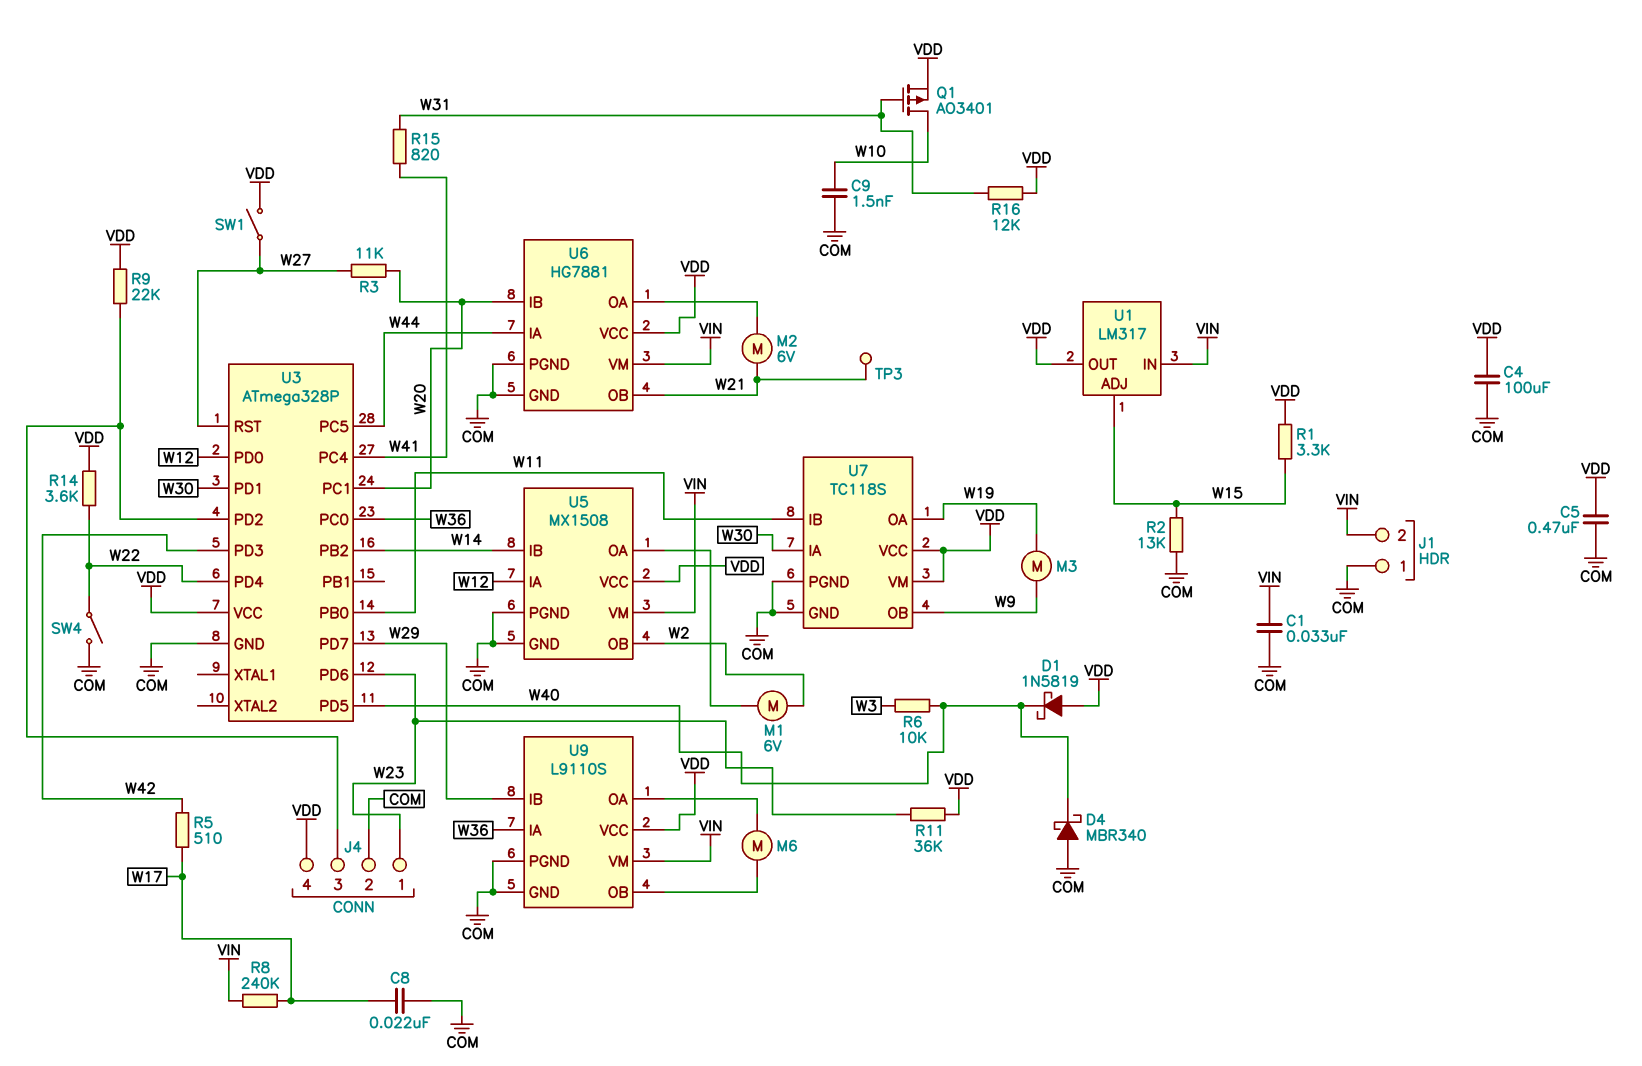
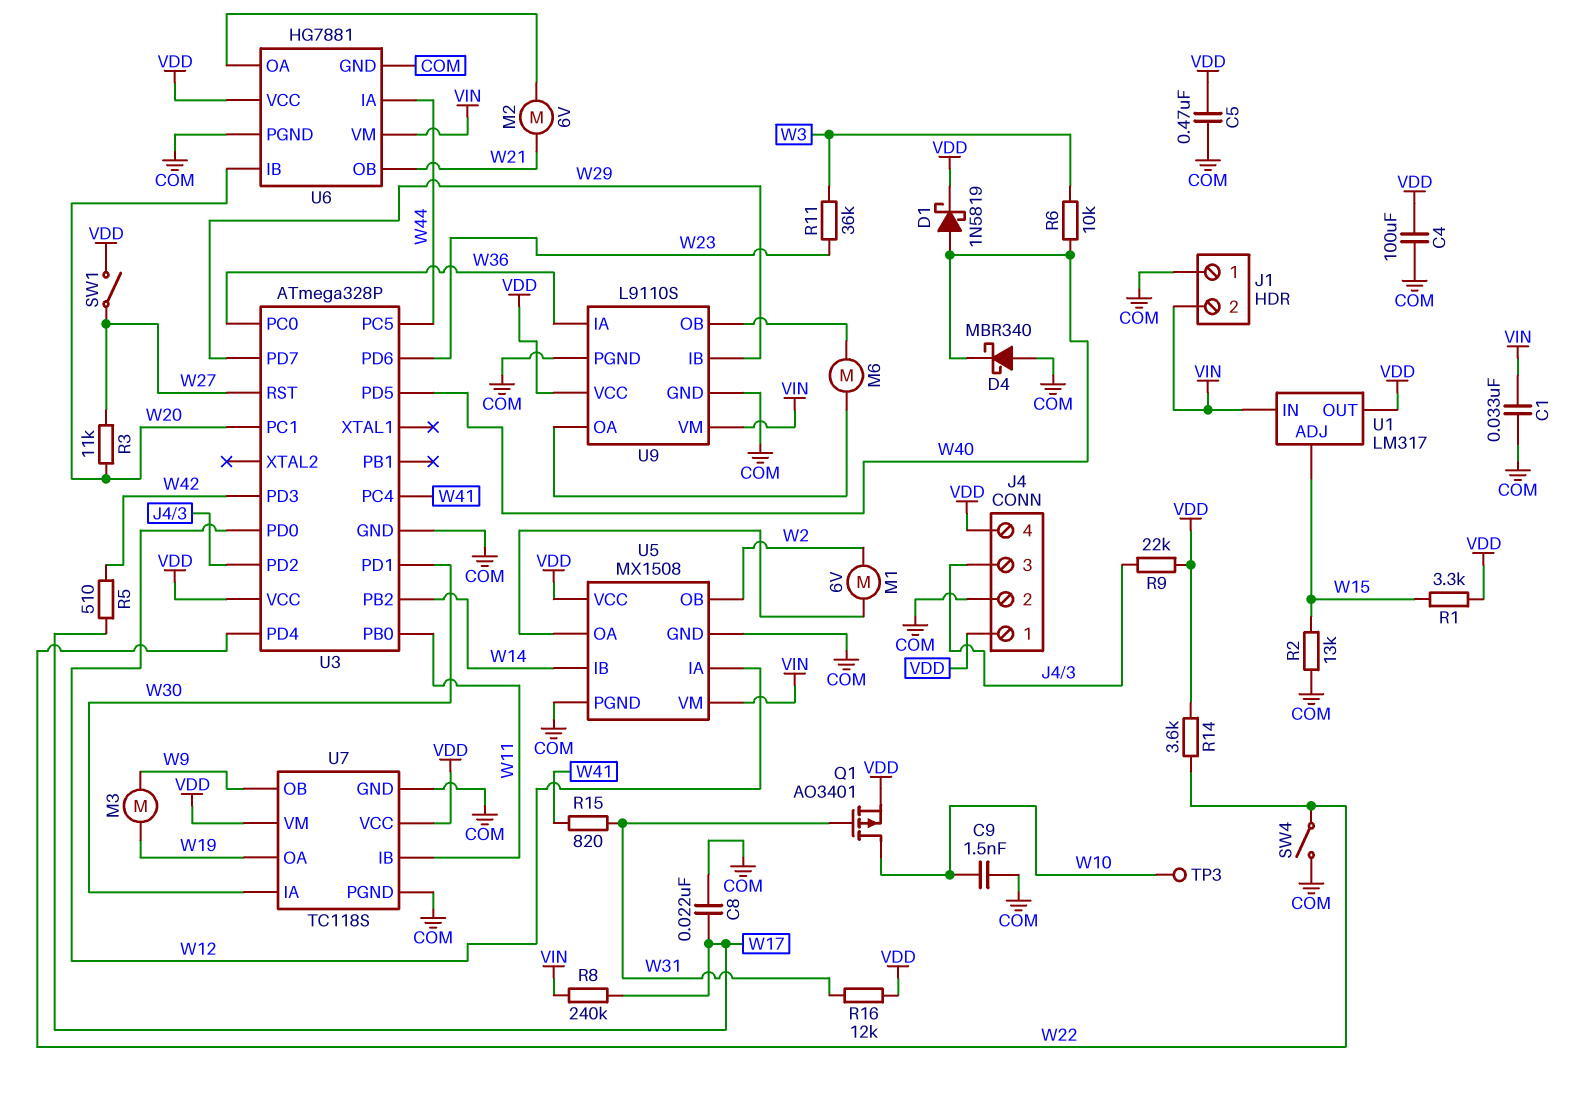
D1: schottky 1N5819 (A VDD, K W40) -> schottky 1N5819 (A W40, K VDD)
J4 pin 1: W23 -> VDD
R11: 36k (VDD, W23) -> 36k (W3, W23)
TP3: test point (W21) -> test point (W10)

